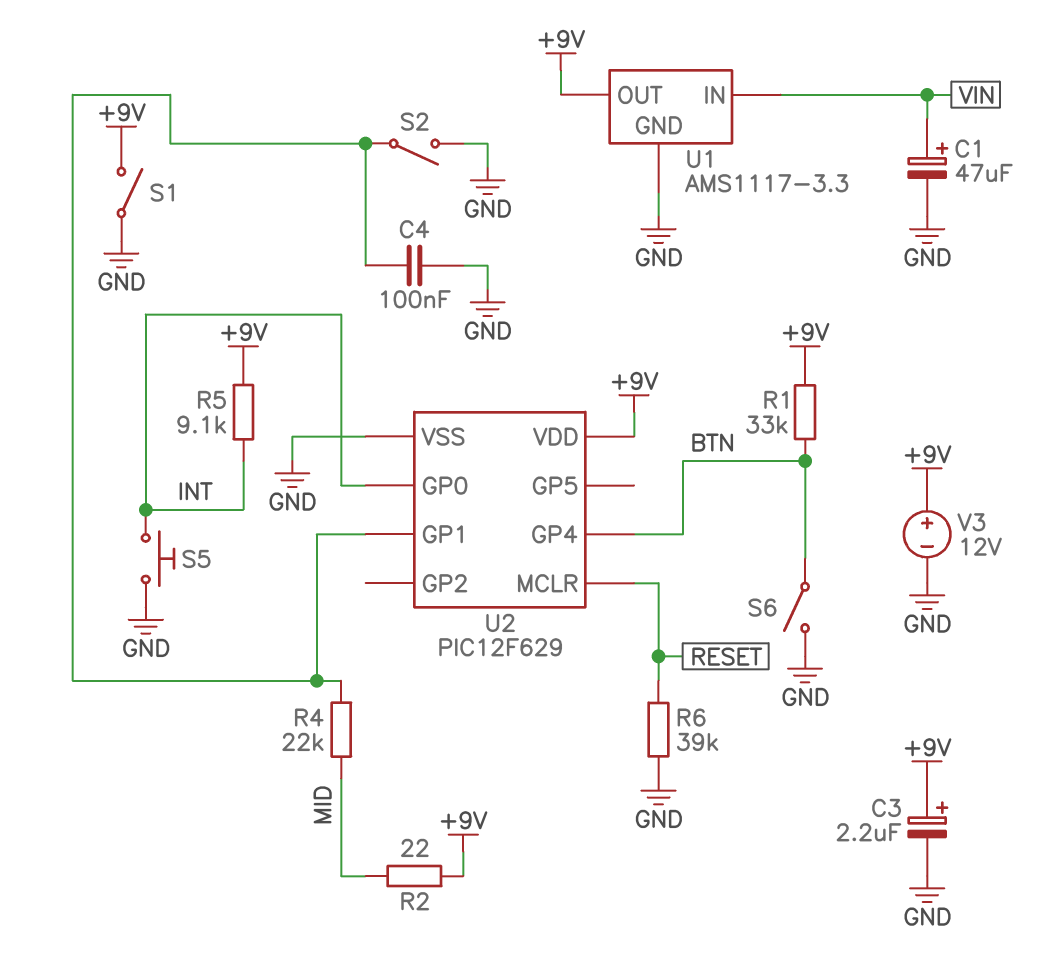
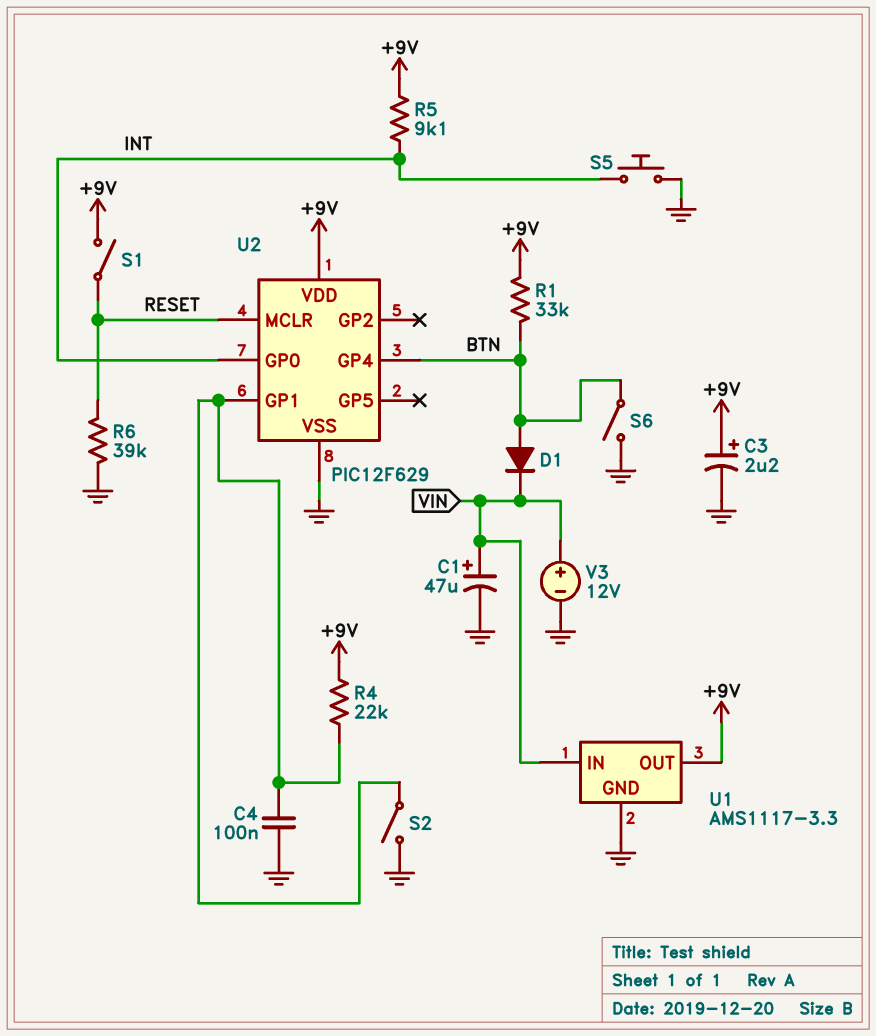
D1: none -> diode (A BTN, K VIN)
R2: 22 (+9V, MID) -> none
R4: 22k (MID, U2/GP1) -> 22k (+9V, U2/GP1)
S1: switch (+9V, GND) -> switch (+9V, RESET)
V3: 12V (plus +9V, minus GND) -> 12V (plus VIN, minus GND)

